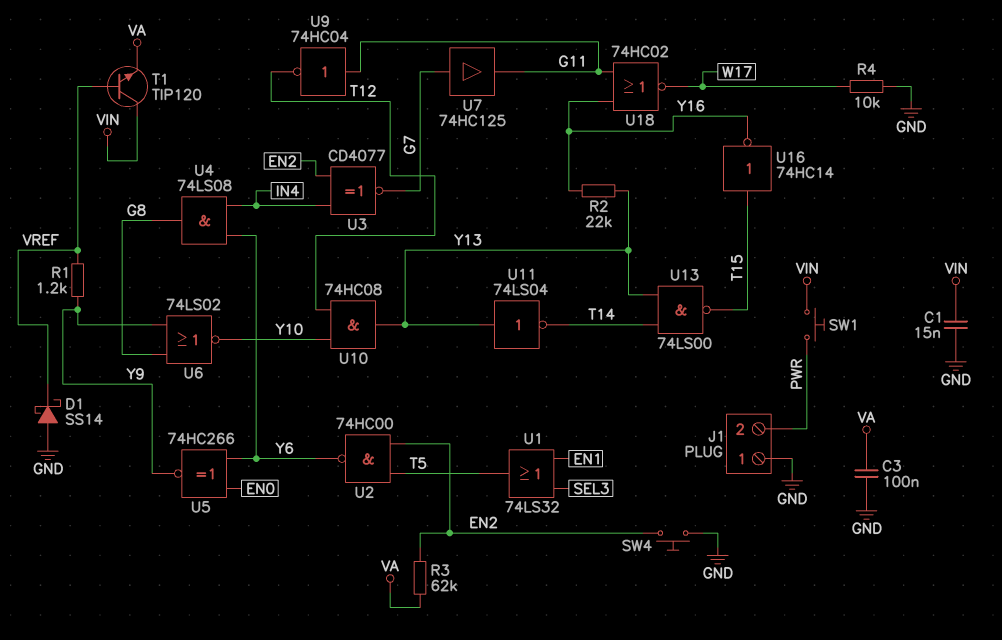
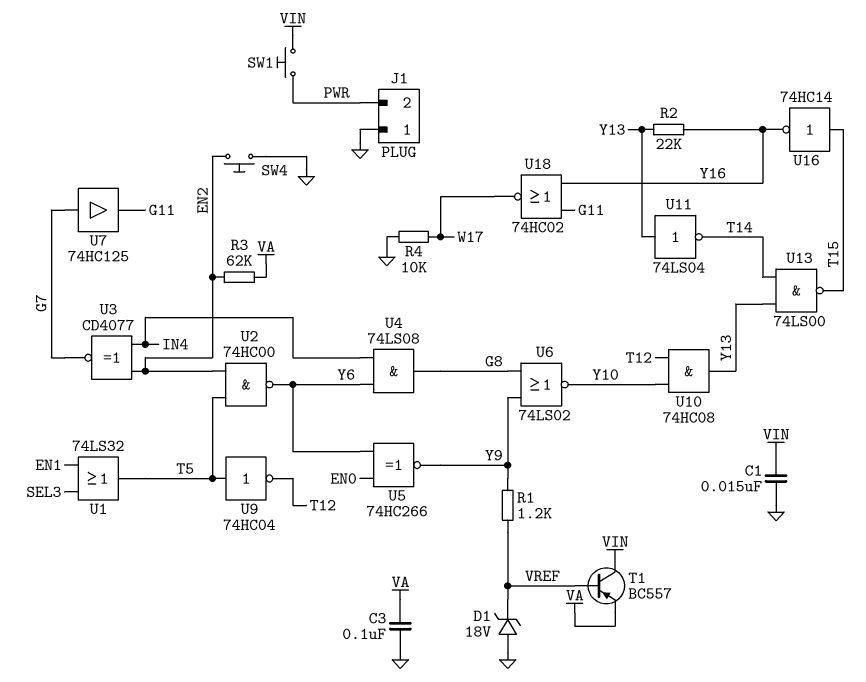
D1: schottky SS14 (A GND, K VREF) -> zener 18V (A GND, K VREF)
T1: NPN TIP120 (B VREF, C VIN, E VA) -> PNP BC557 (B VREF, C VIN, E VA)
U9: NOT 74HC04 (in G11, out T12) -> NOT 74HC04 (in T5, out T12)

